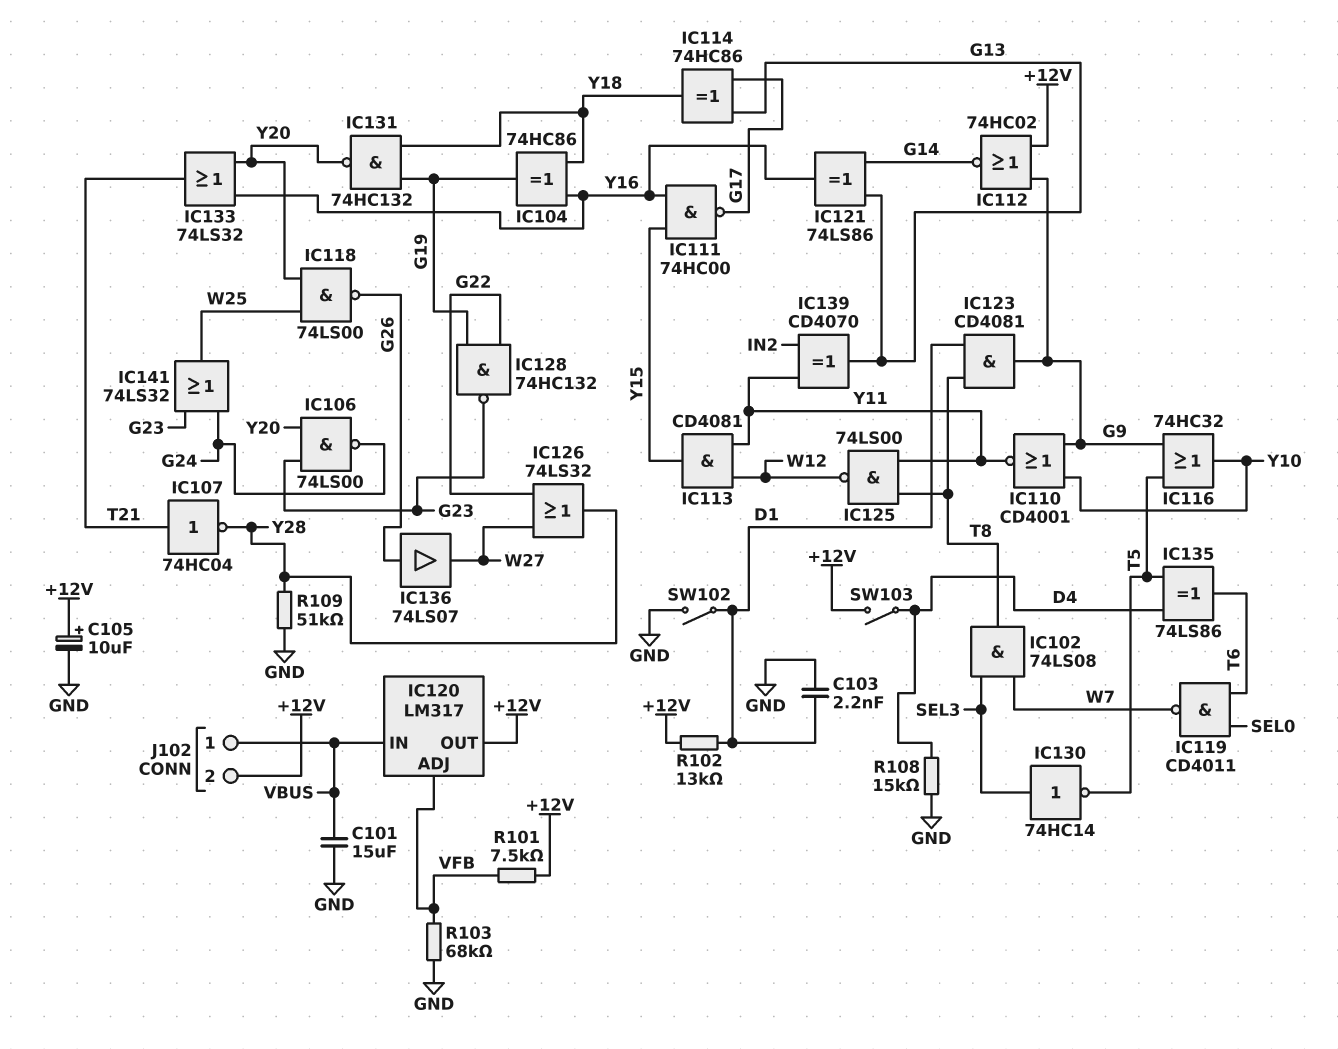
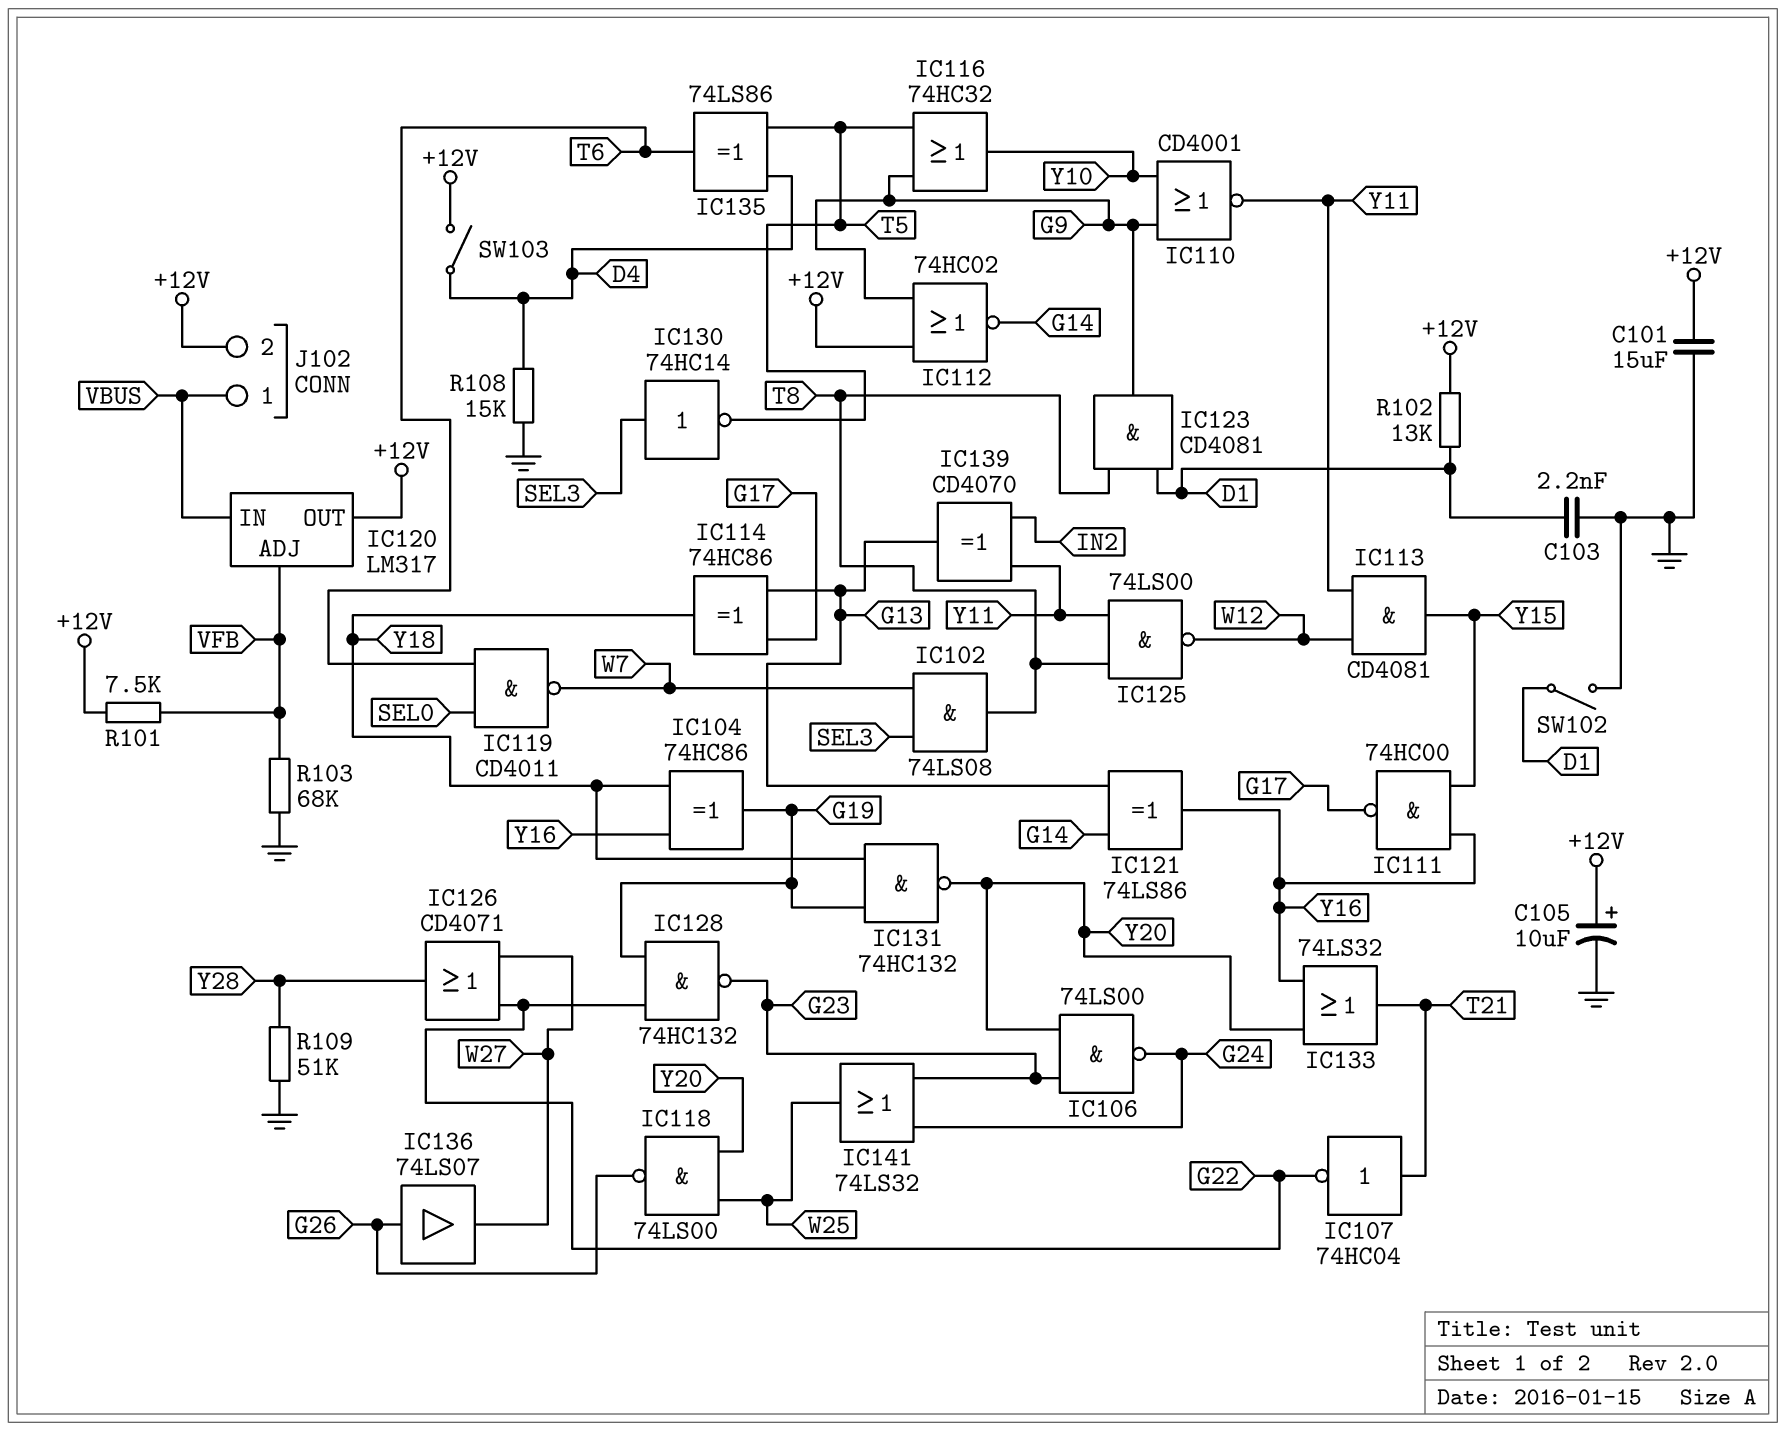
C101: 15uF (GND, VBUS) -> 15uF (+12V, GND)
IC107: NOT 74HC04 (in T21, out Y28) -> NOT 74HC04 (in T21, out G22)
IC126: OR 74LS32 (in G22, in W27, out Y28) -> OR CD4071 (in G22, in W27, out Y28)

